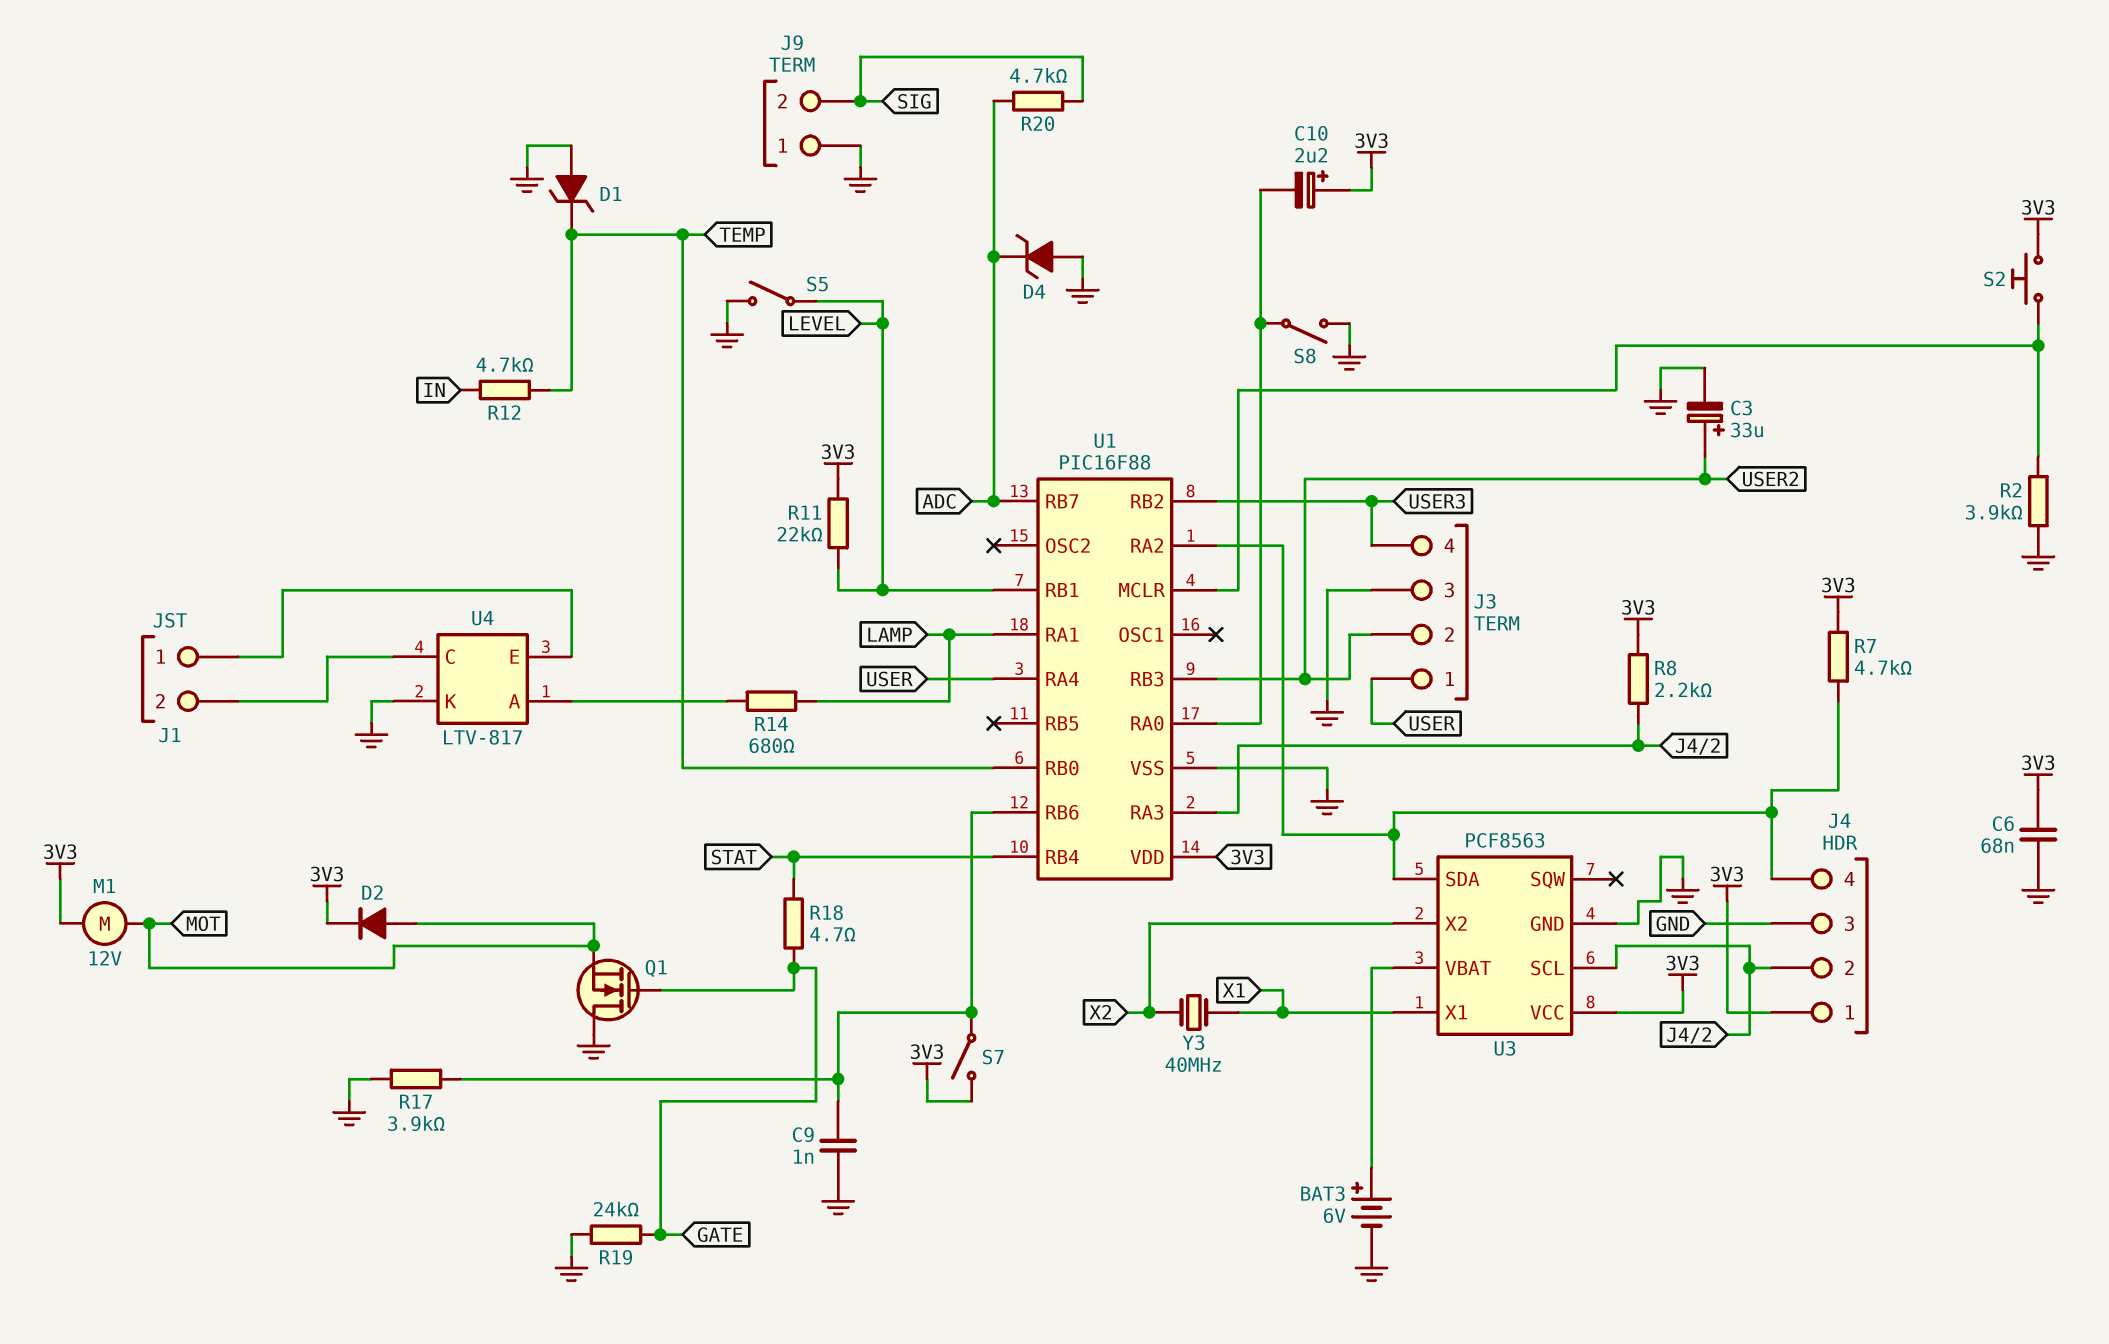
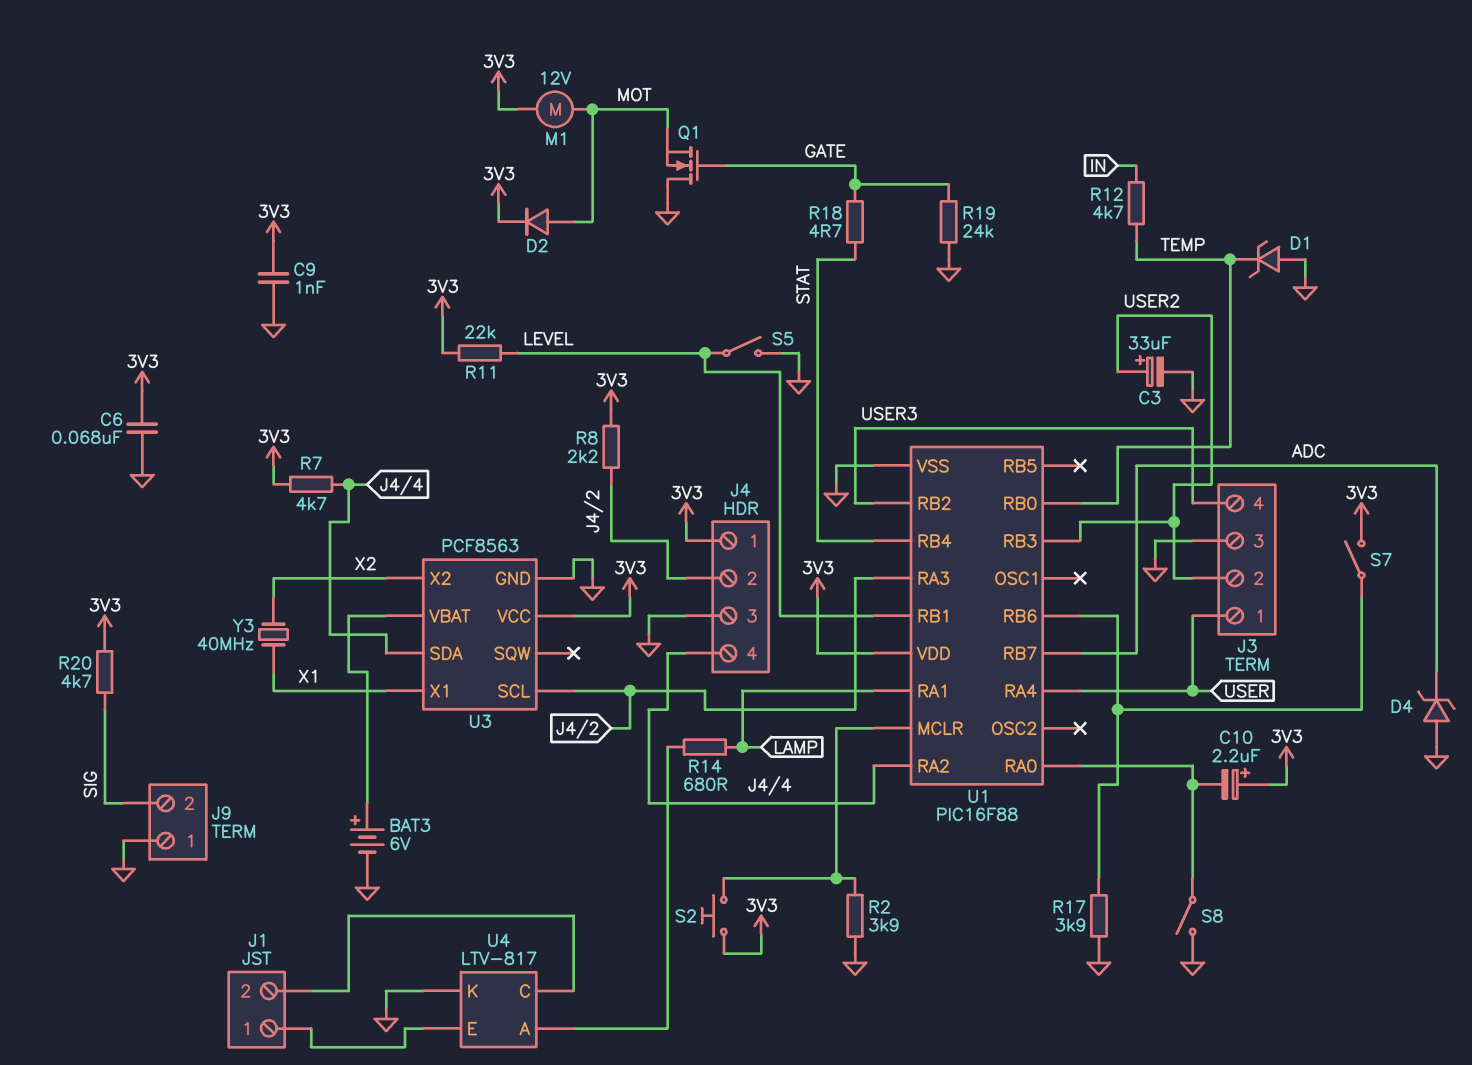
C9: 1nF (GND, U1/RB6) -> 1nF (3V3, GND)
R20: 4.7k (ADC, SIG) -> 4.7k (3V3, SIG)

